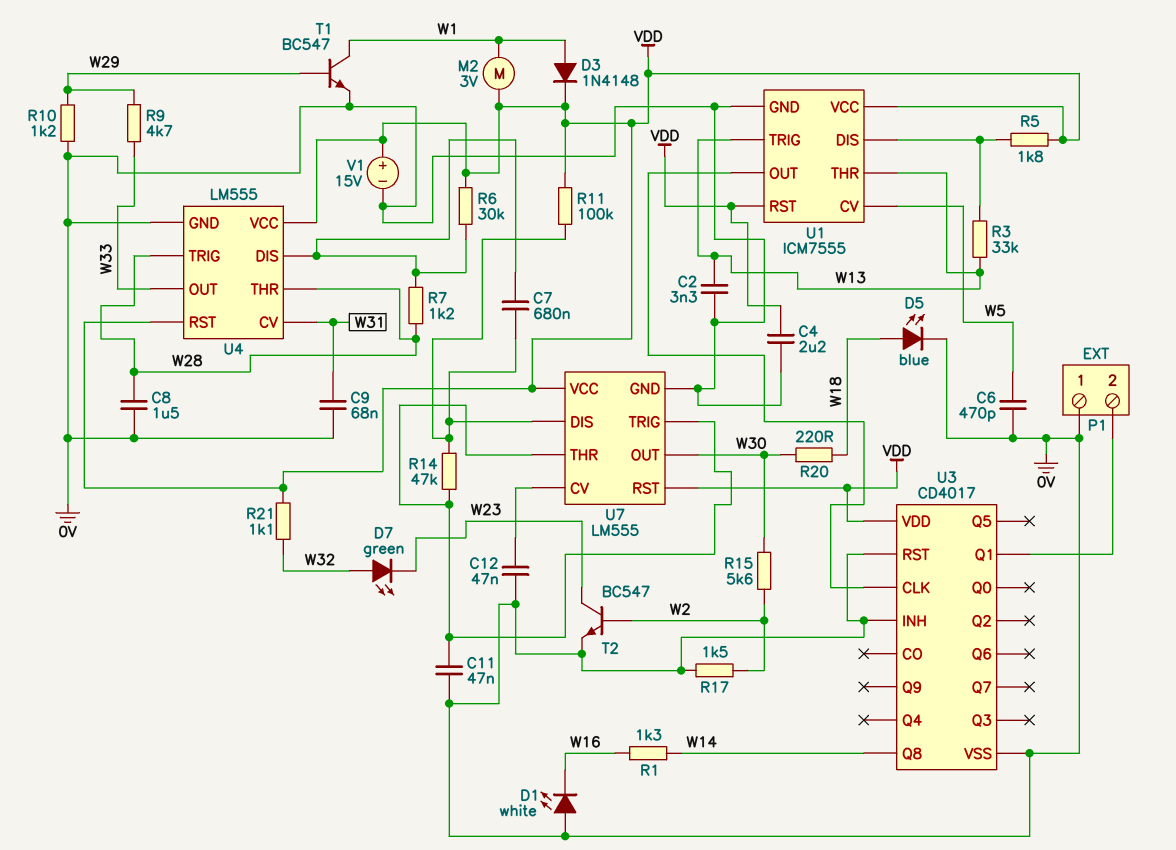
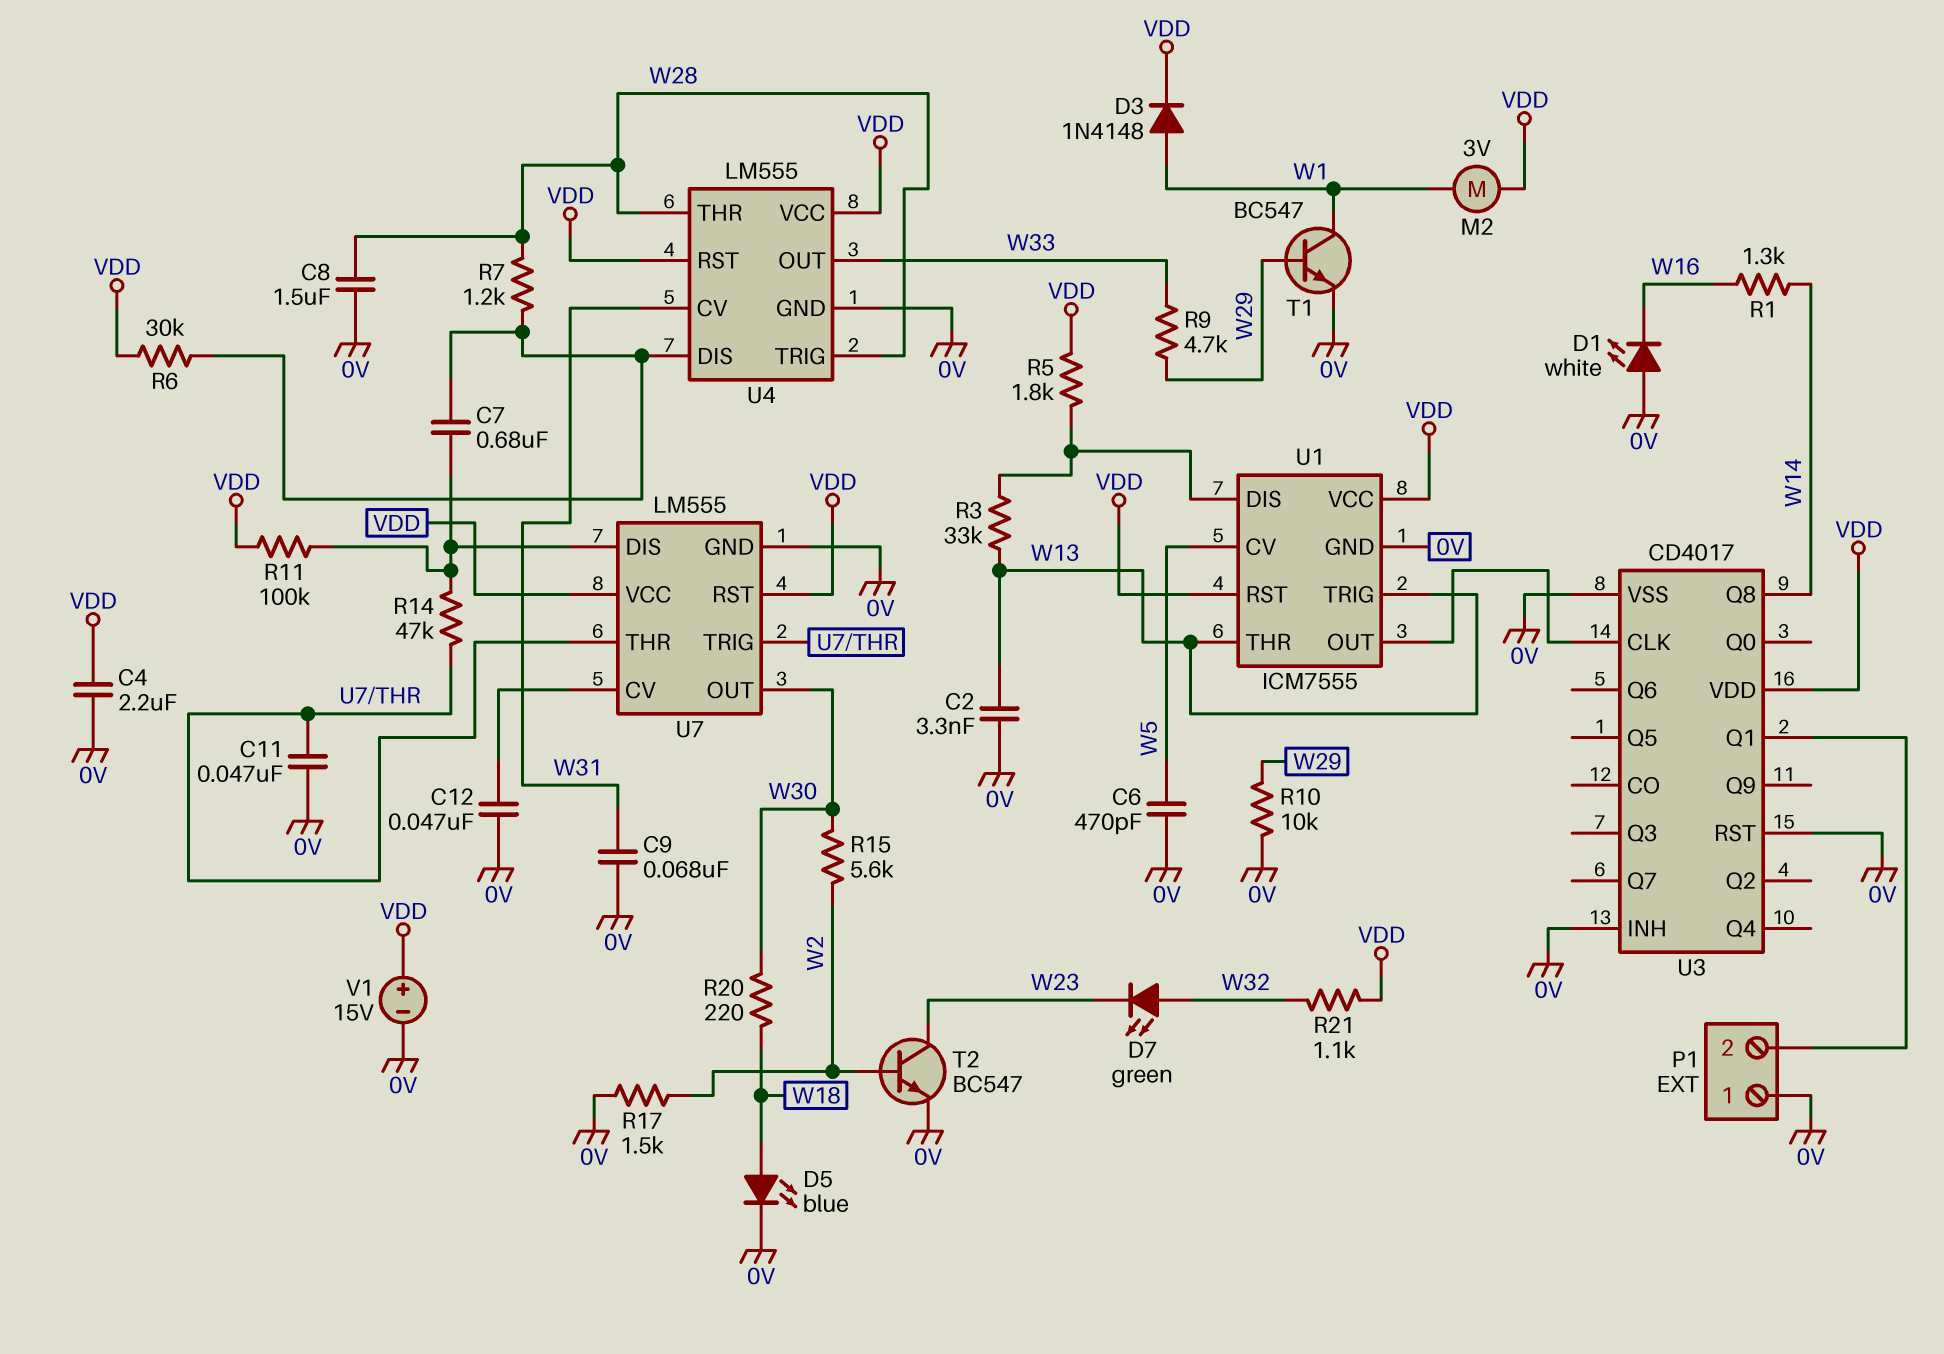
R10: 1.2k (0V, W29) -> 10k (0V, W29)

